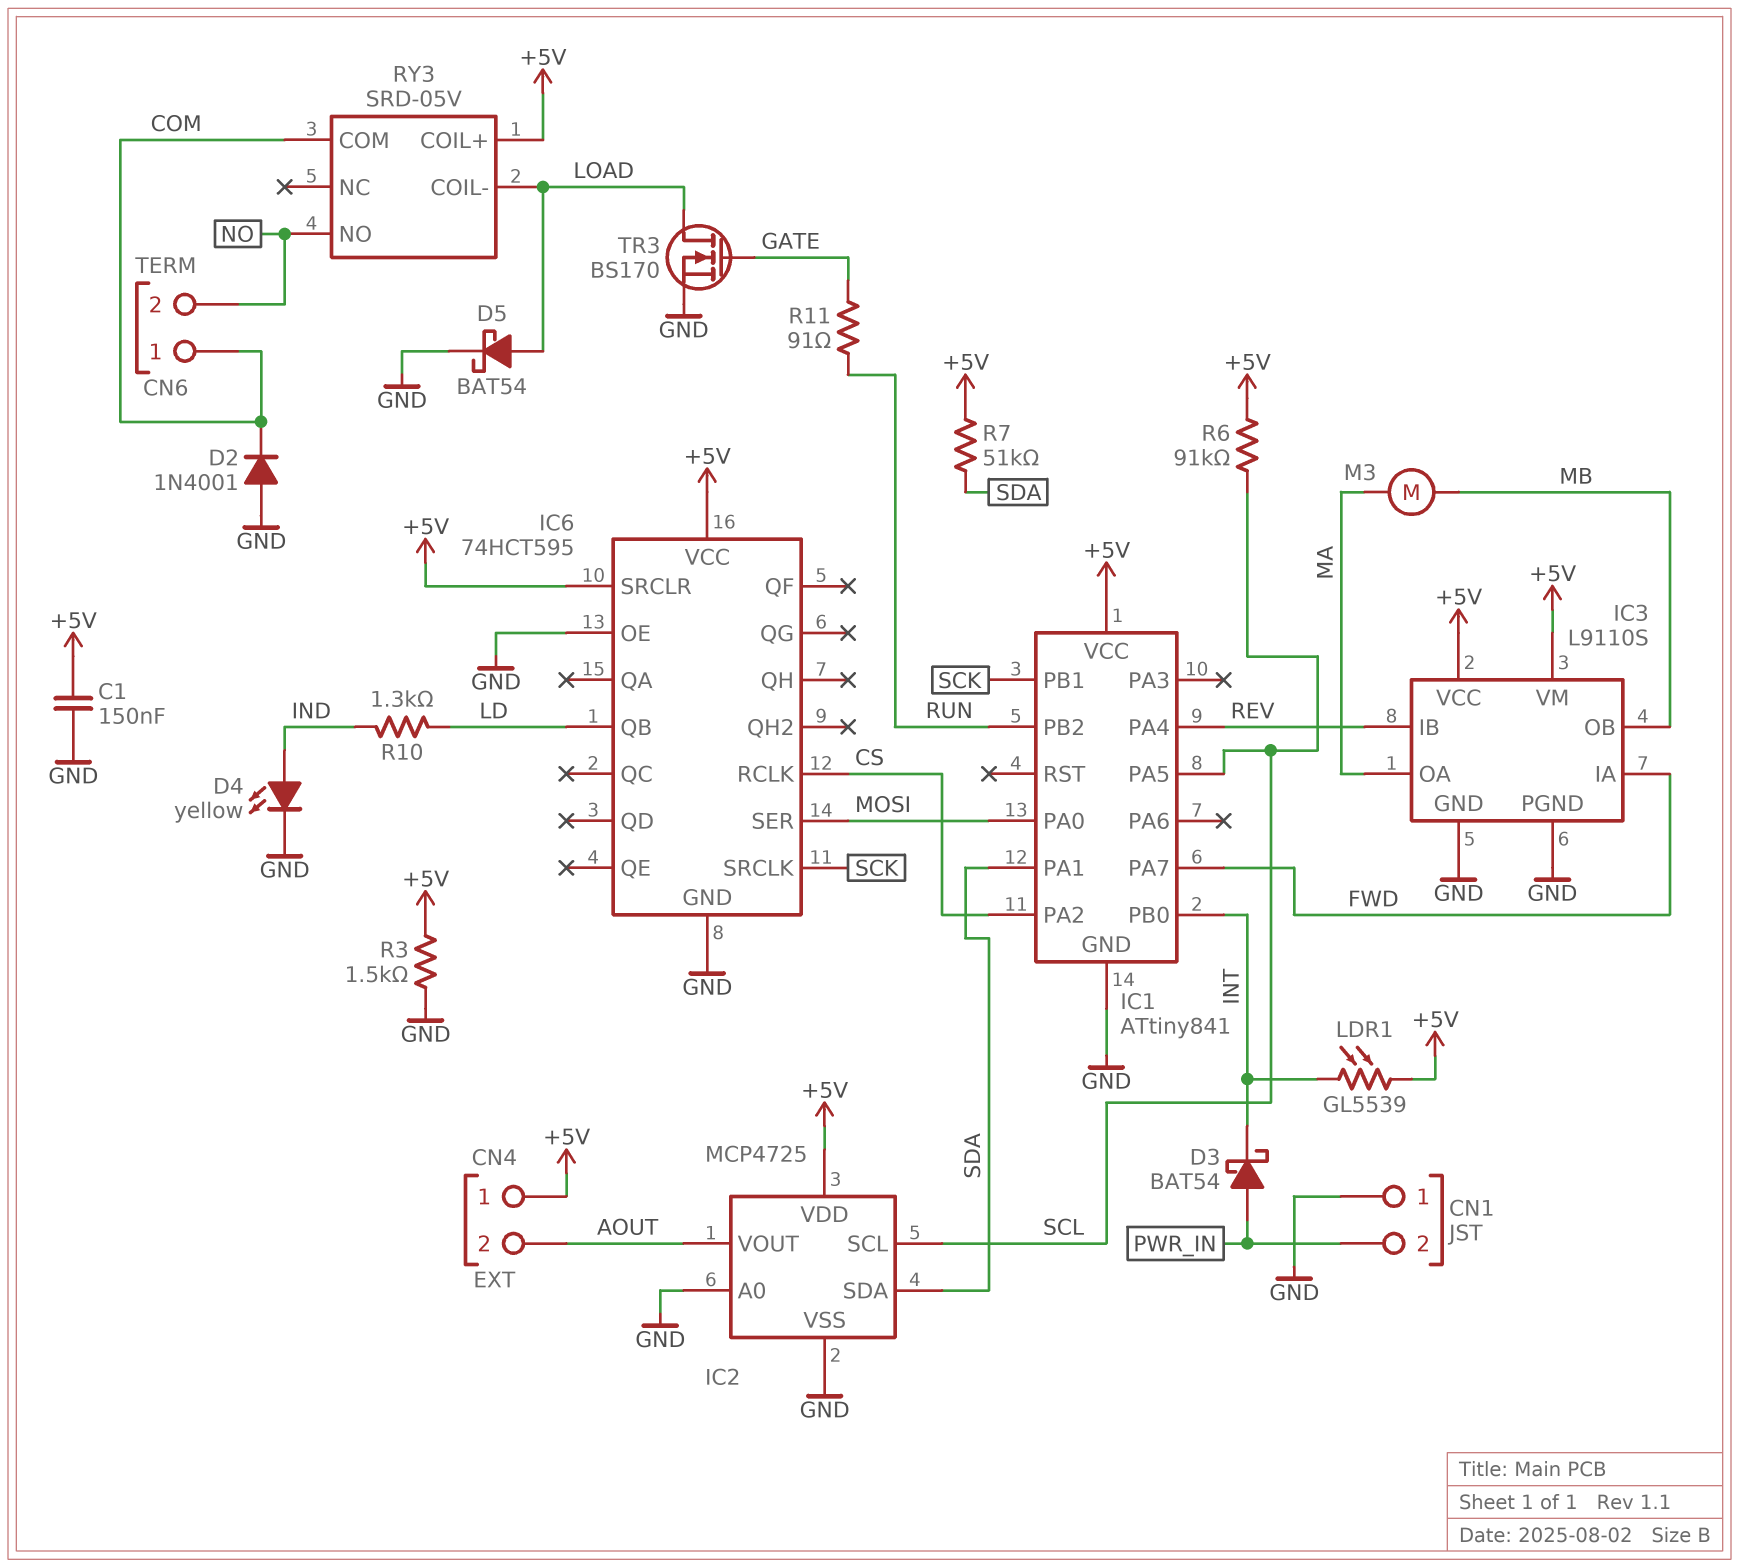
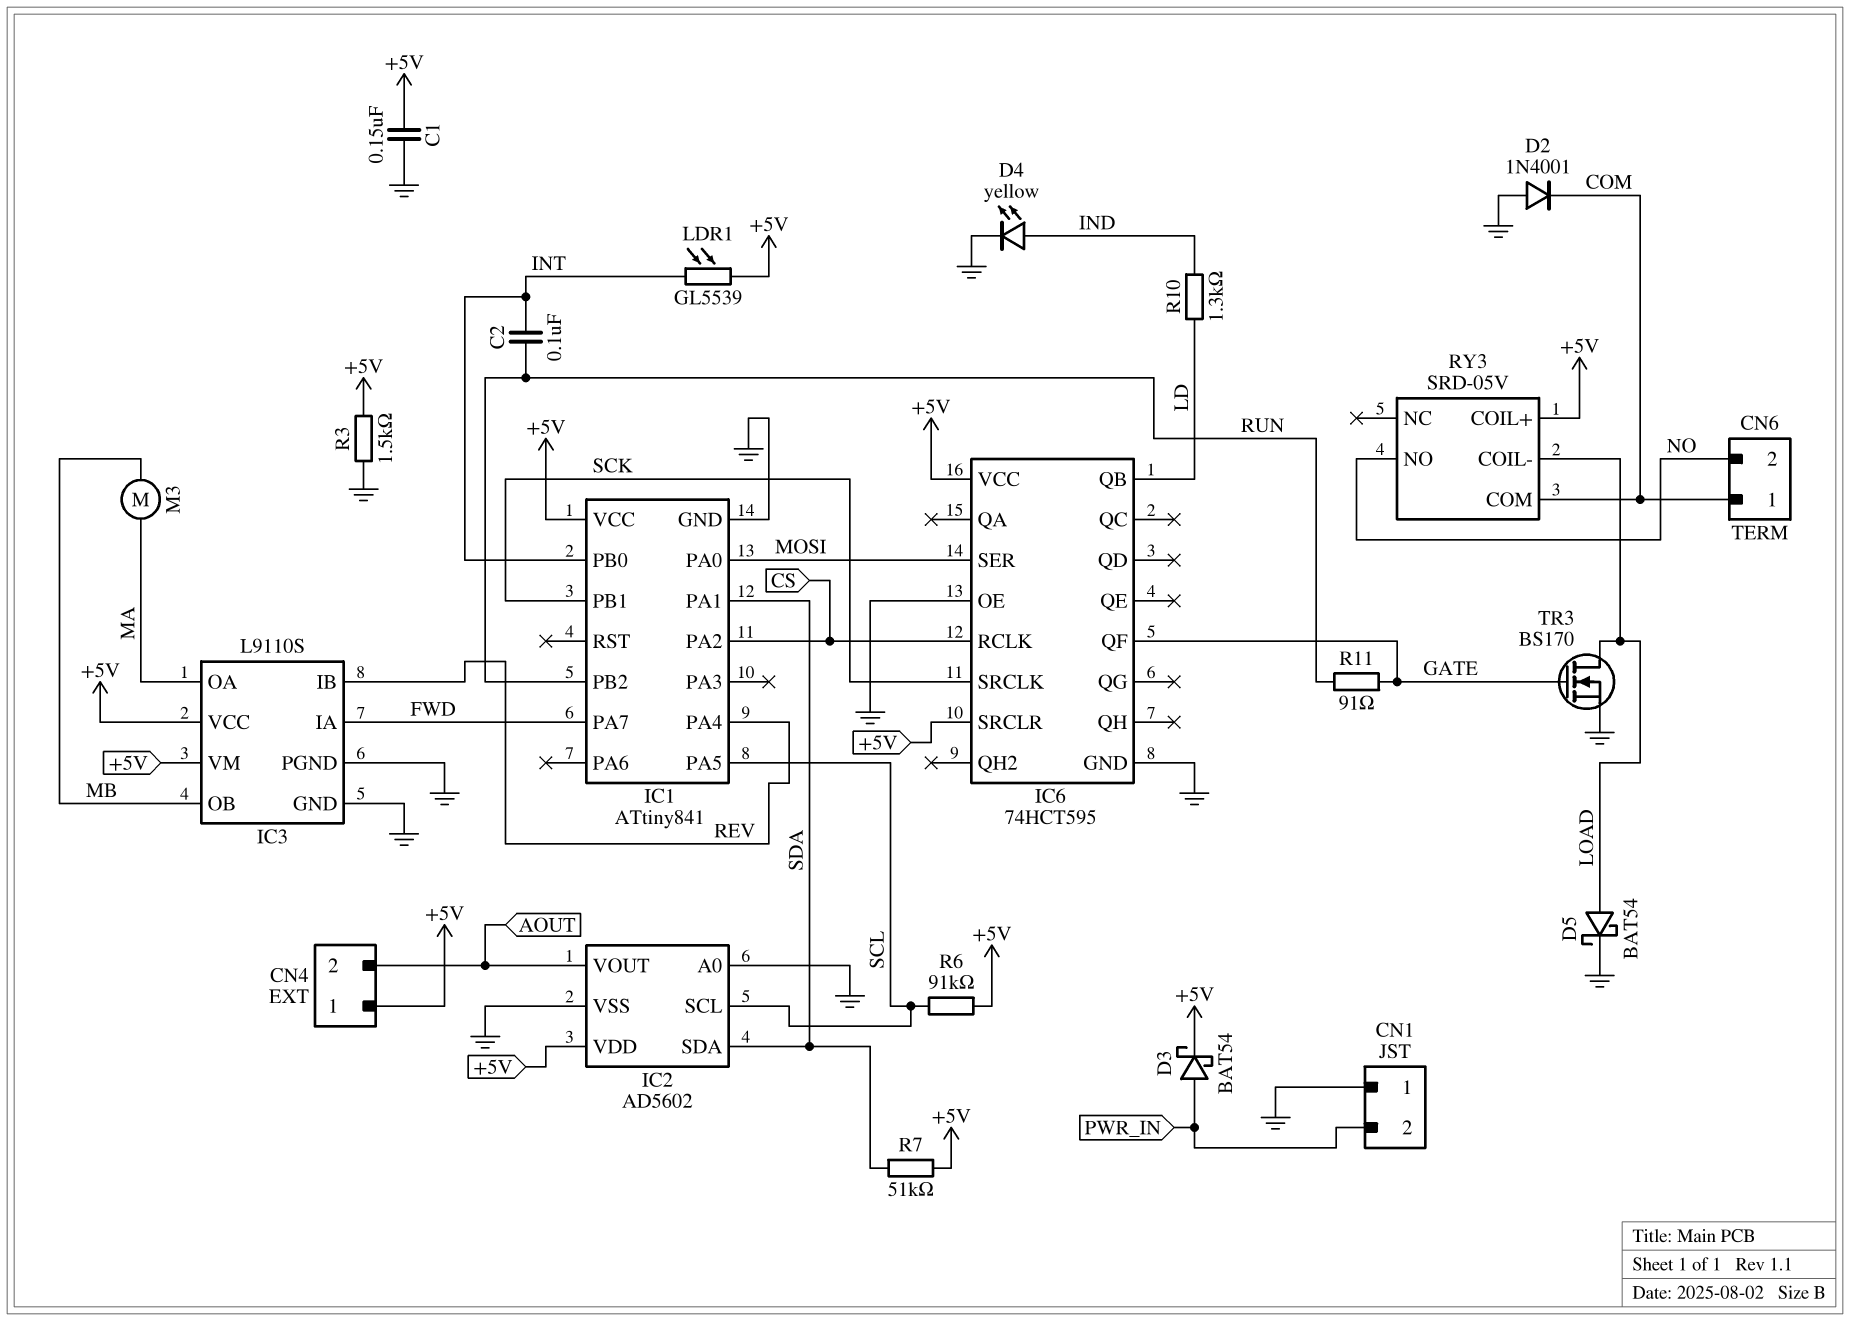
C2: none -> 100nF (INT, RUN)
D3: schottky BAT54 (A PWR_IN, K INT) -> schottky BAT54 (A PWR_IN, K +5V)
IC2: MCP4725 -> AD5602
IC6 pin QF: none -> GATE

